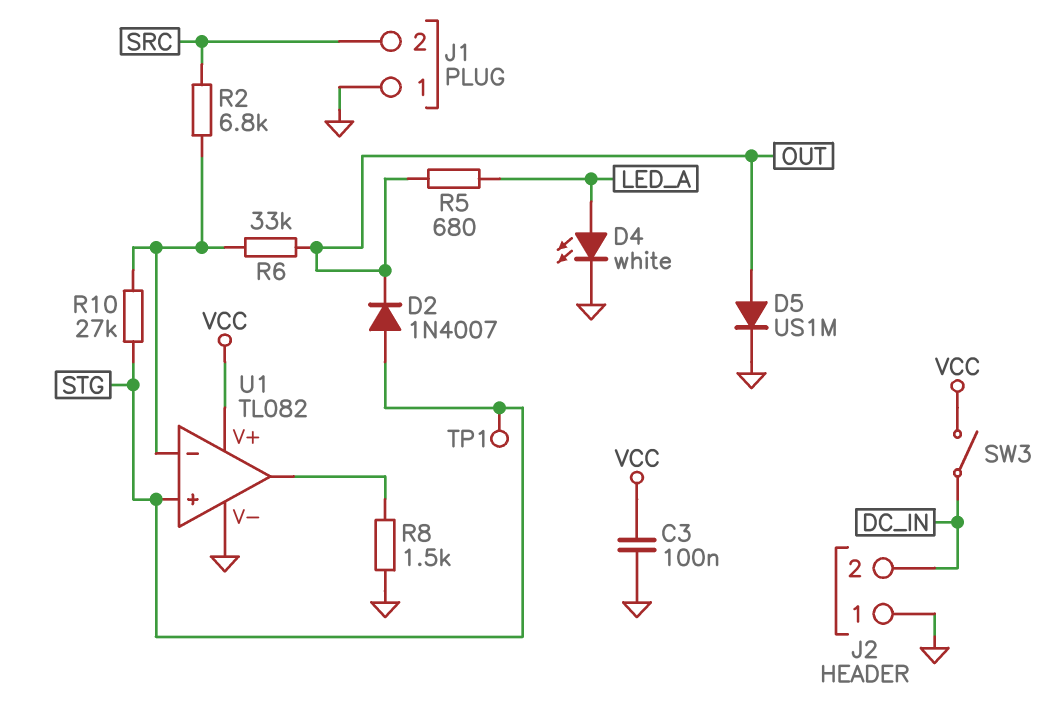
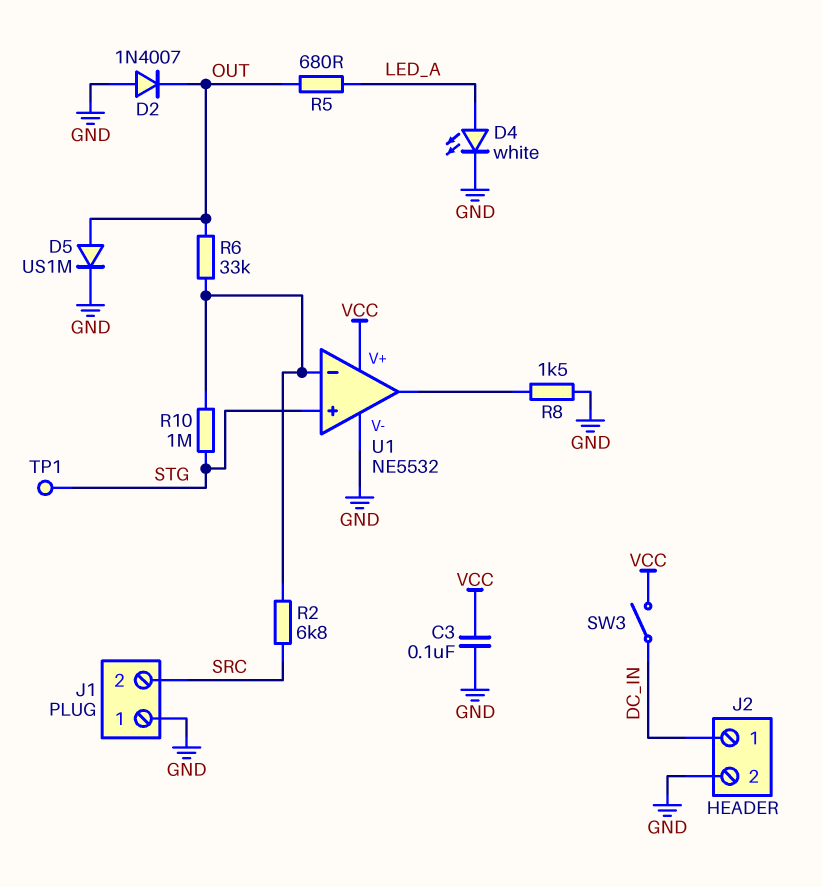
D2: diode 1N4007 (A STG, K OUT) -> diode 1N4007 (A GND, K OUT)
J2 pin 1: GND -> DC_IN
J2 pin 2: DC_IN -> GND
R10: 27k (STG, U1/in-) -> 1M (STG, U1/in-)
U1: TL082 -> NE5532

